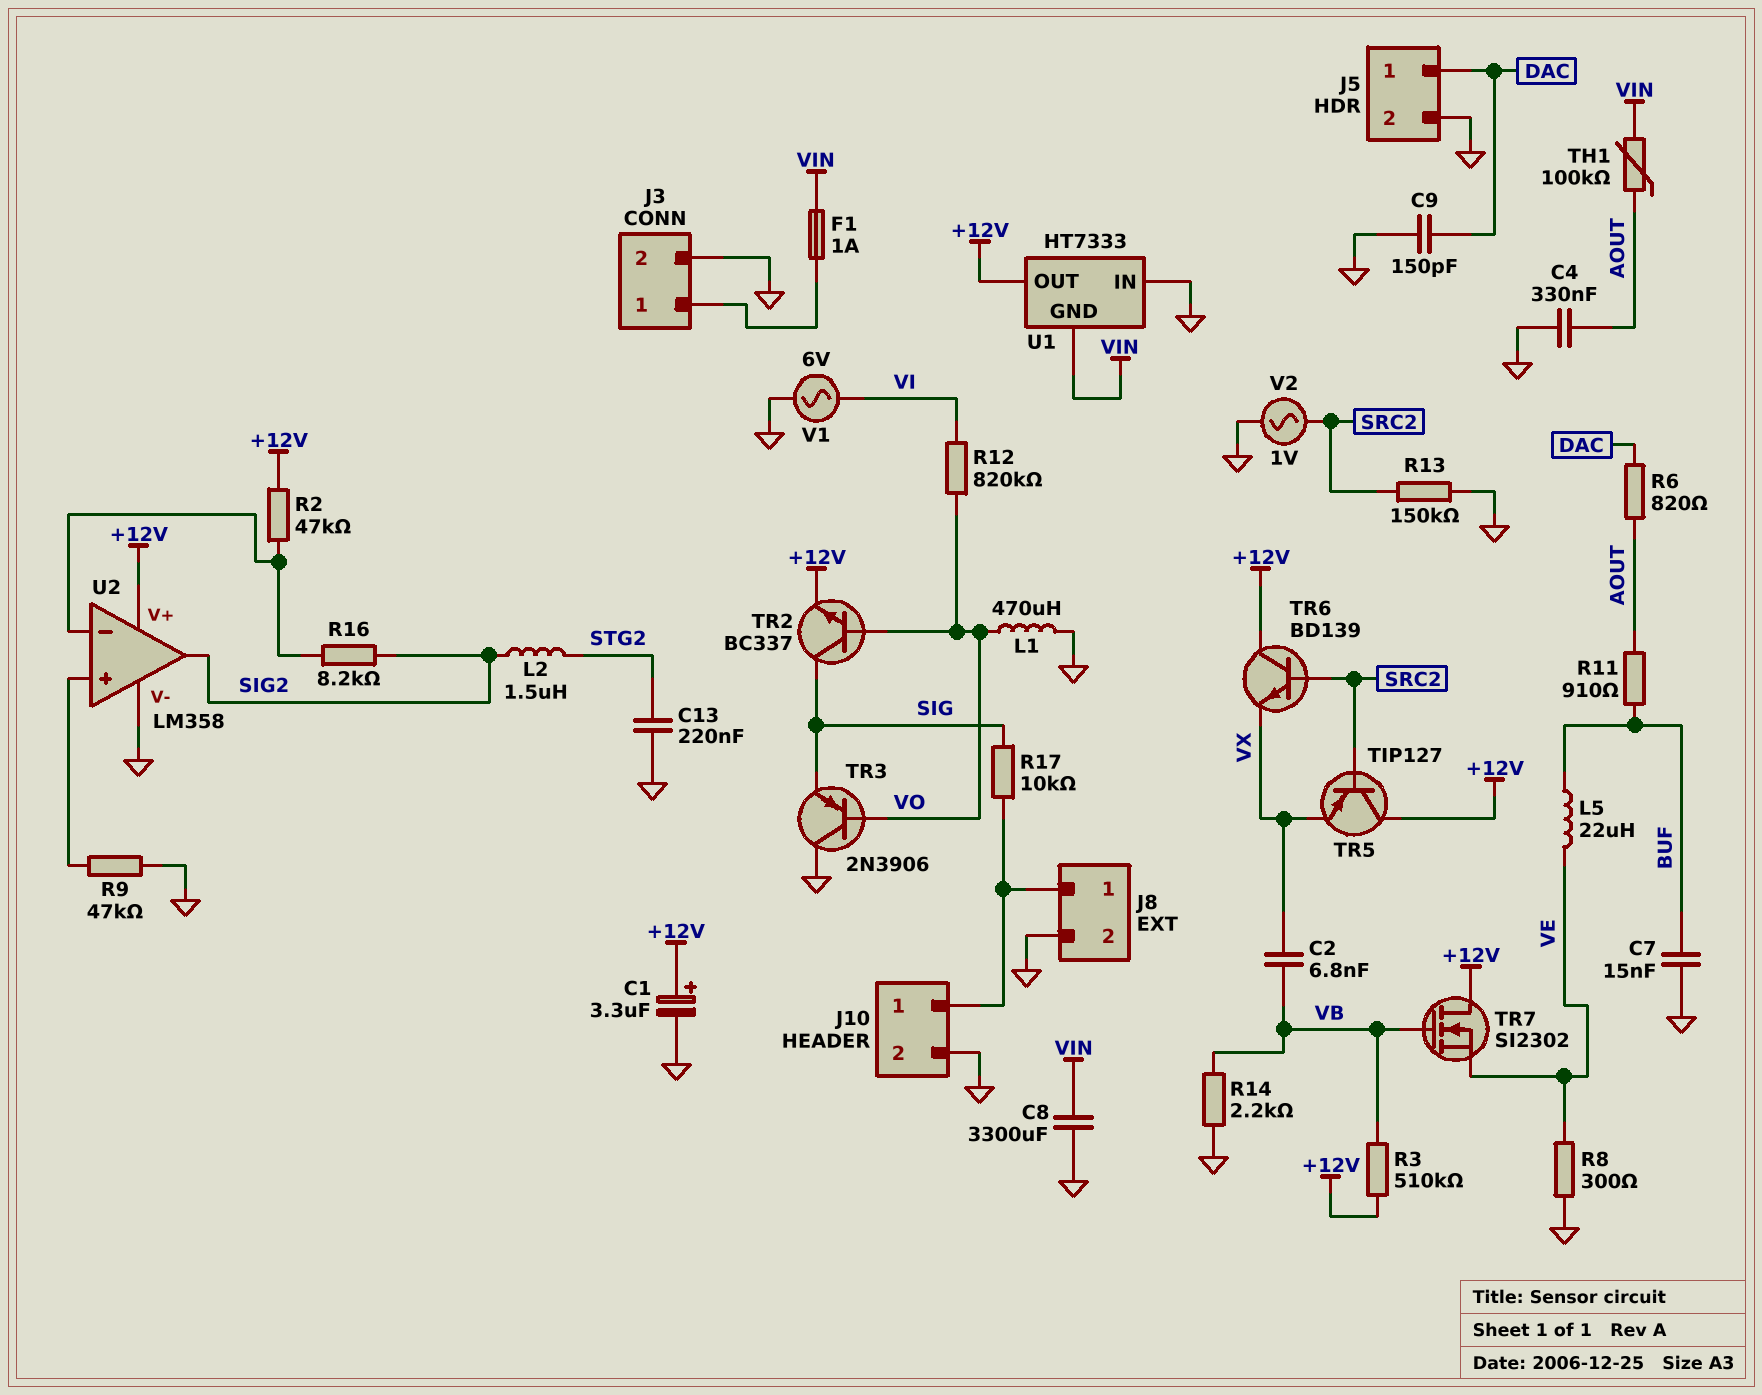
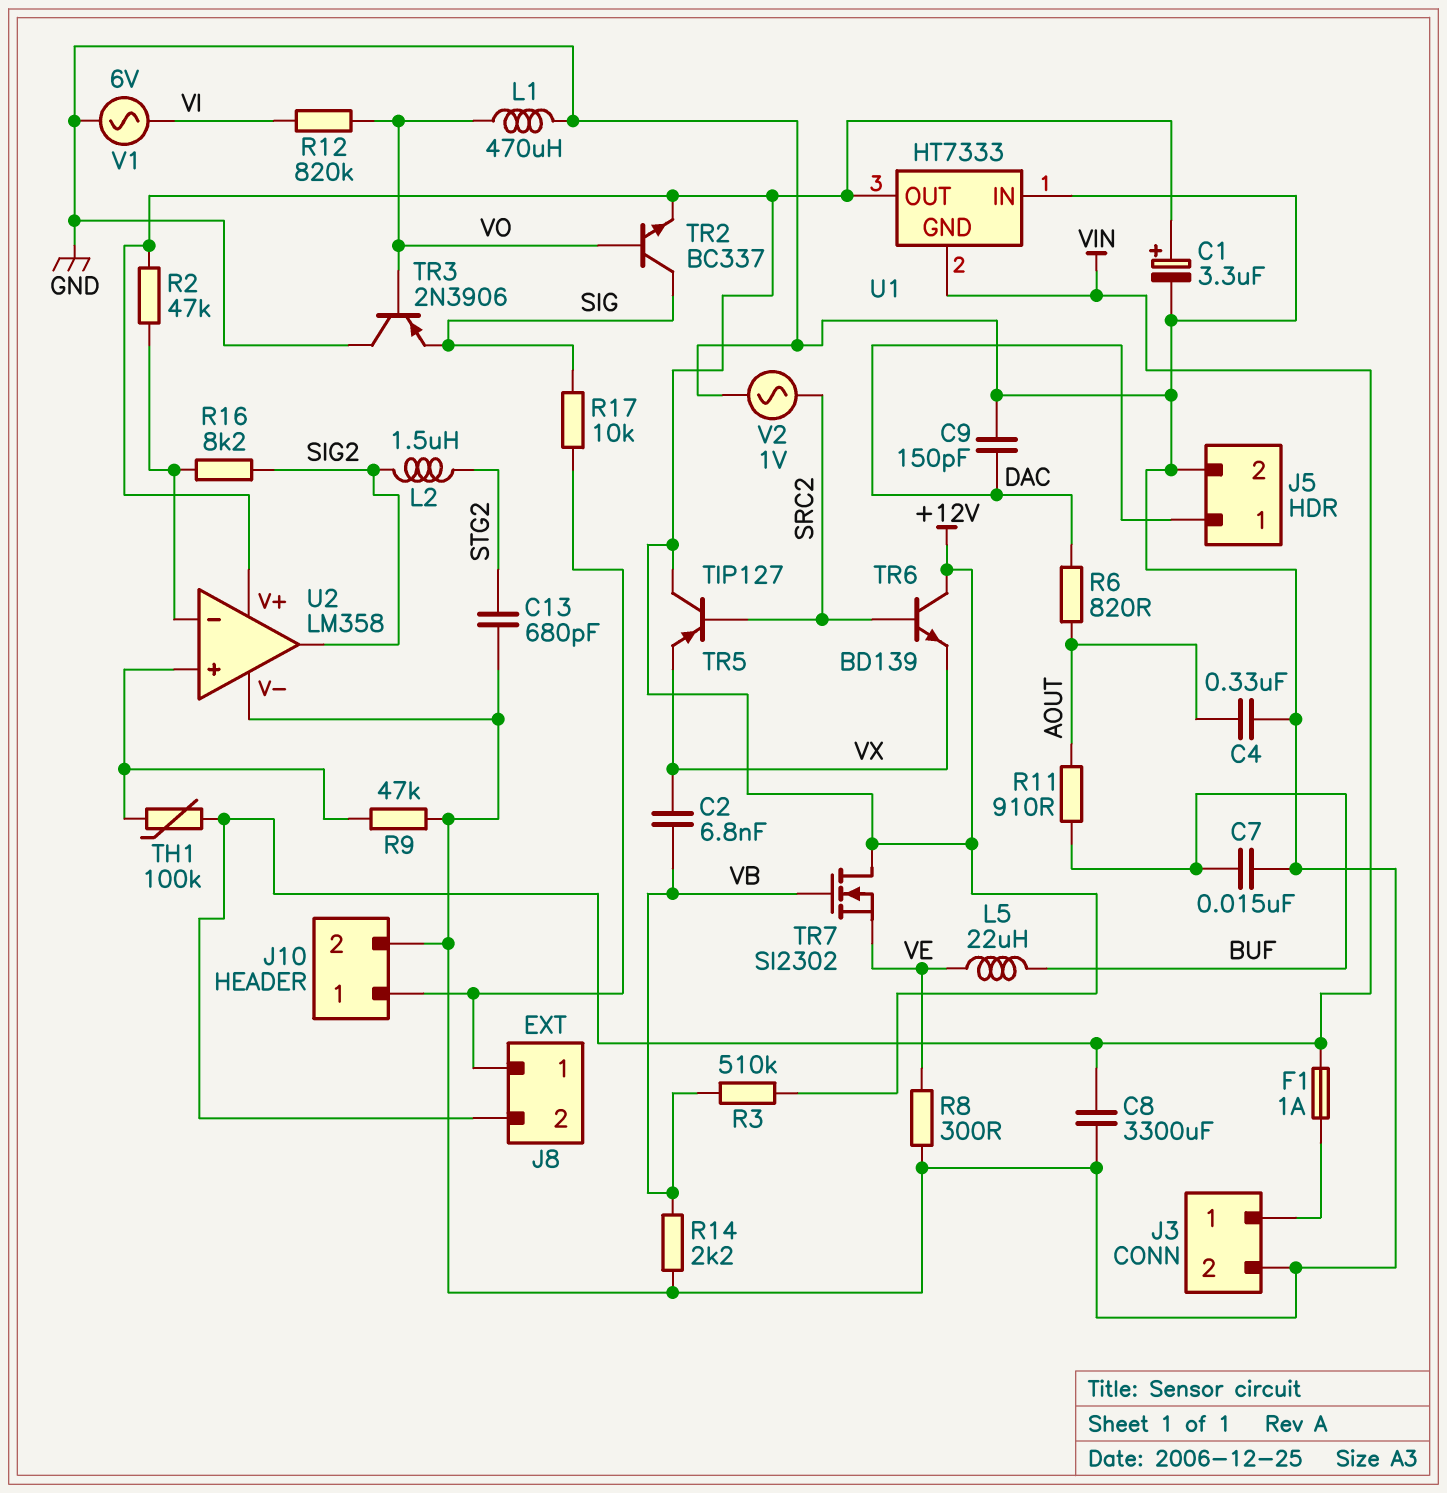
C13: 220nF (GND, STG2) -> 680pF (GND, STG2)
J8 pin 2: GND -> VIN
R13: 150k (GND, SRC2) -> none
TH1: 100k (AOUT, VIN) -> 100k (U2/in+, VIN)

